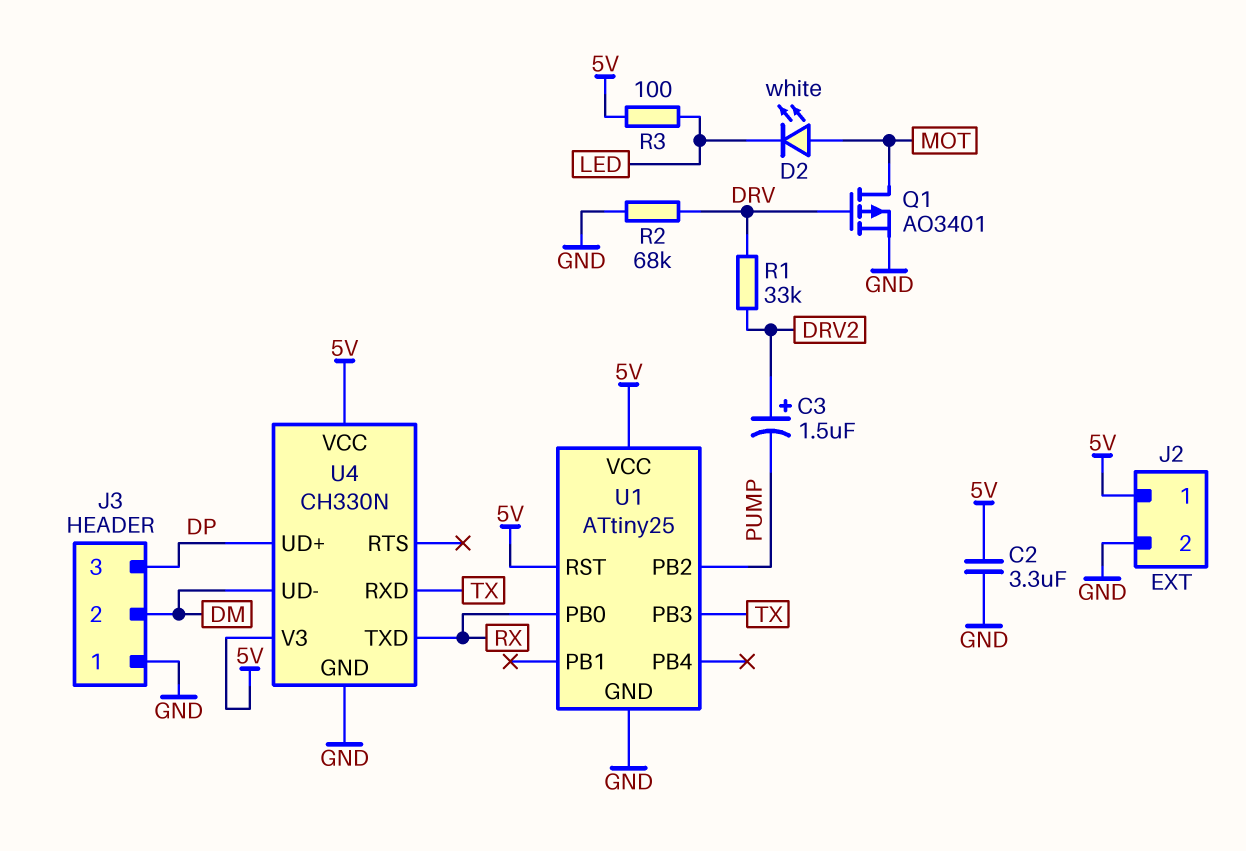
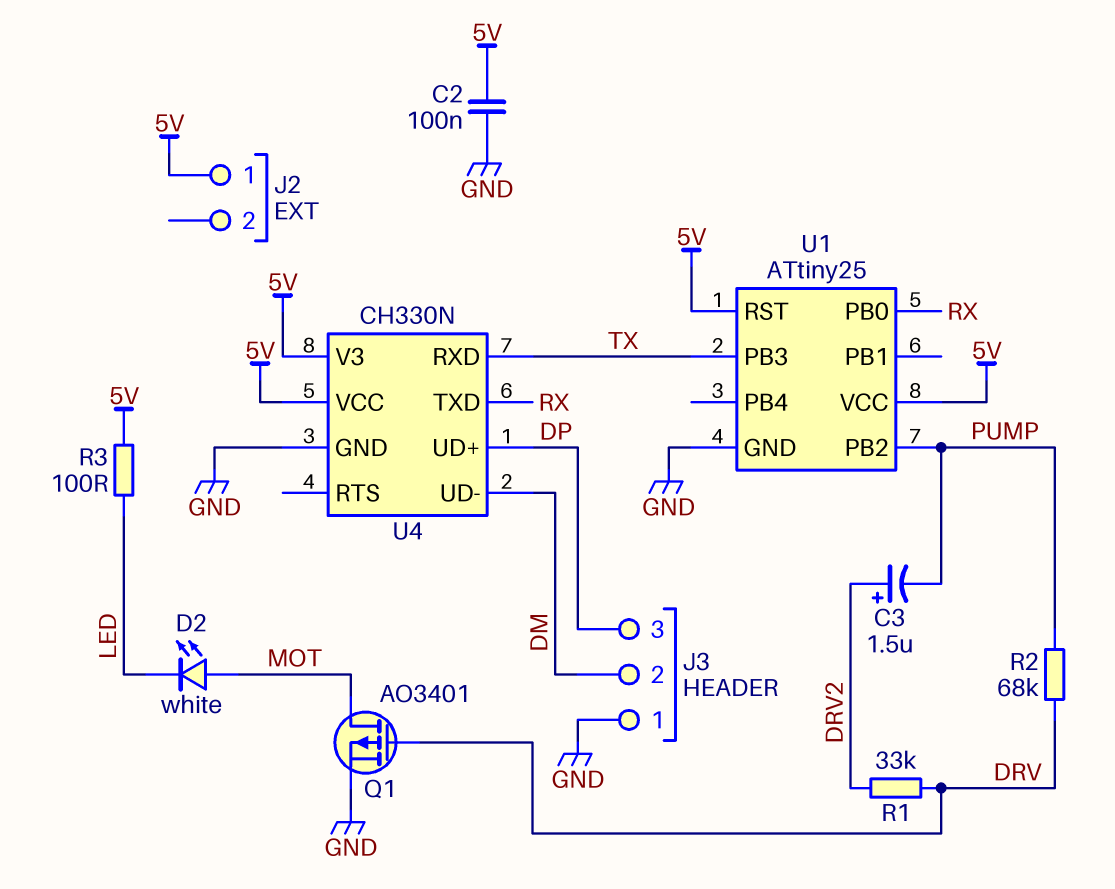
C2: 3.3uF (5V, GND) -> 100nF (5V, GND)
J2 pin 2: GND -> none
R2: 68k (DRV, GND) -> 68k (DRV, PUMP)

